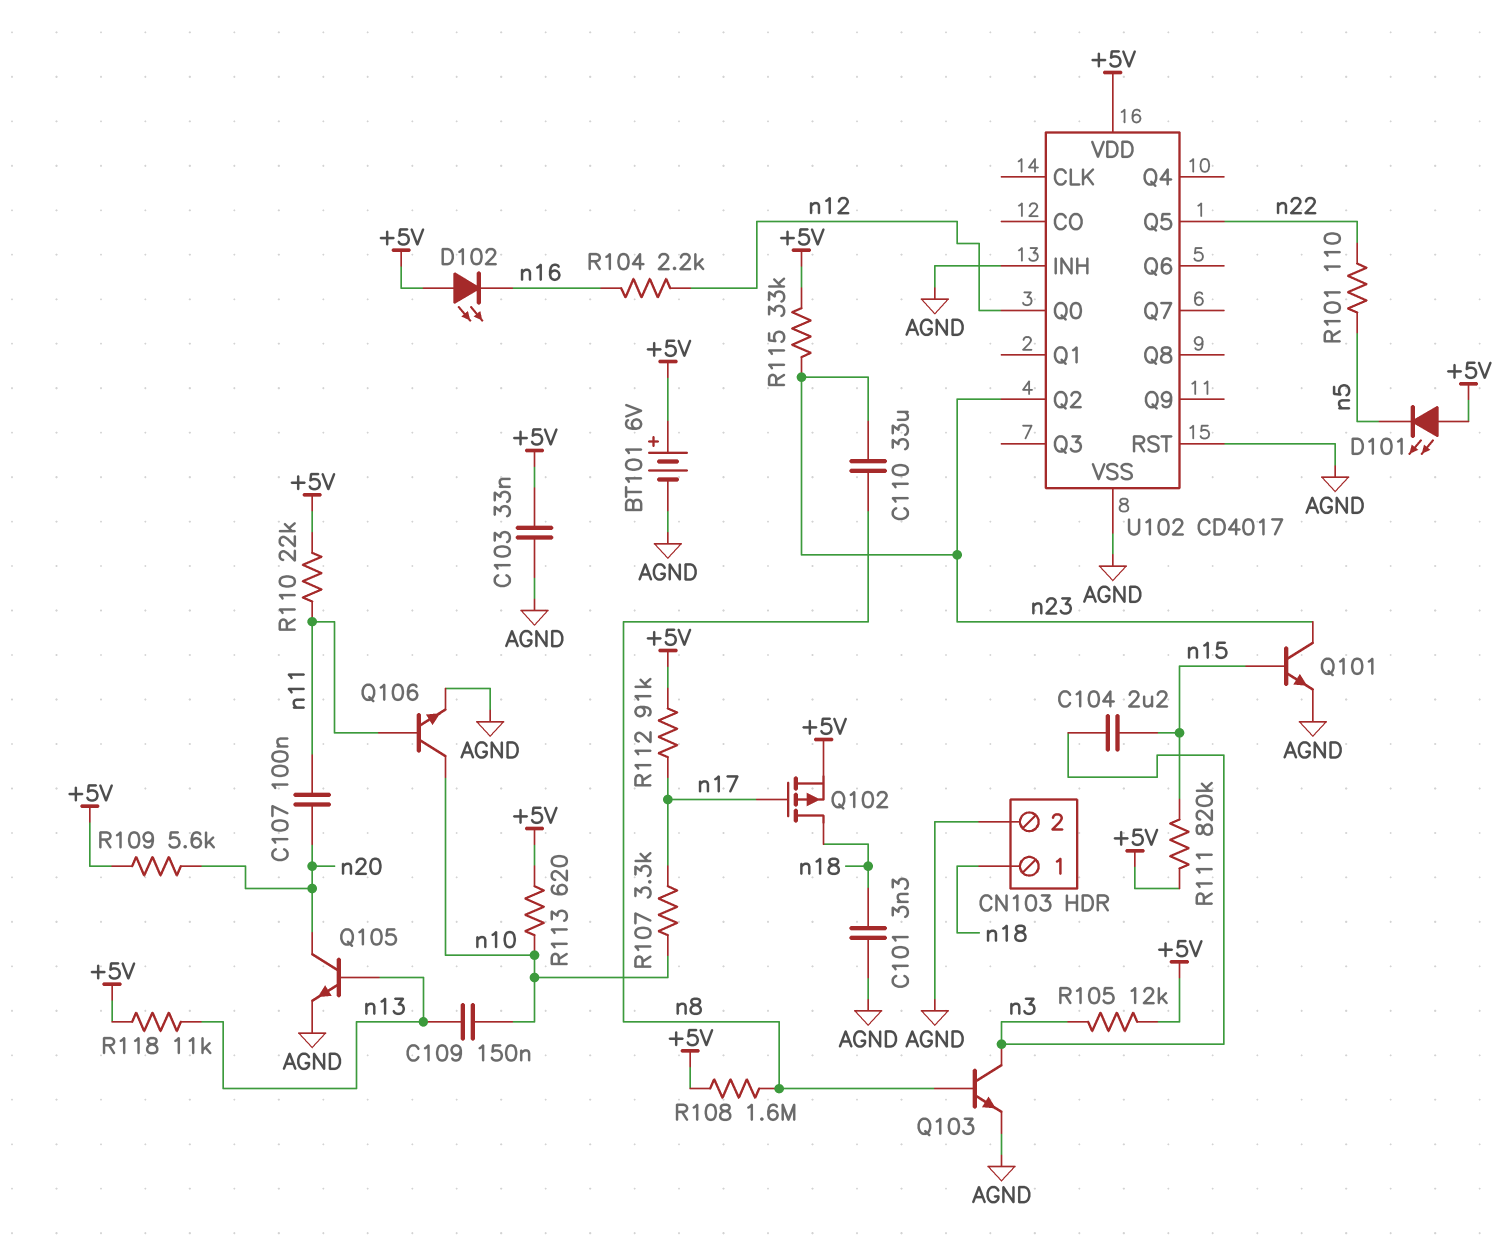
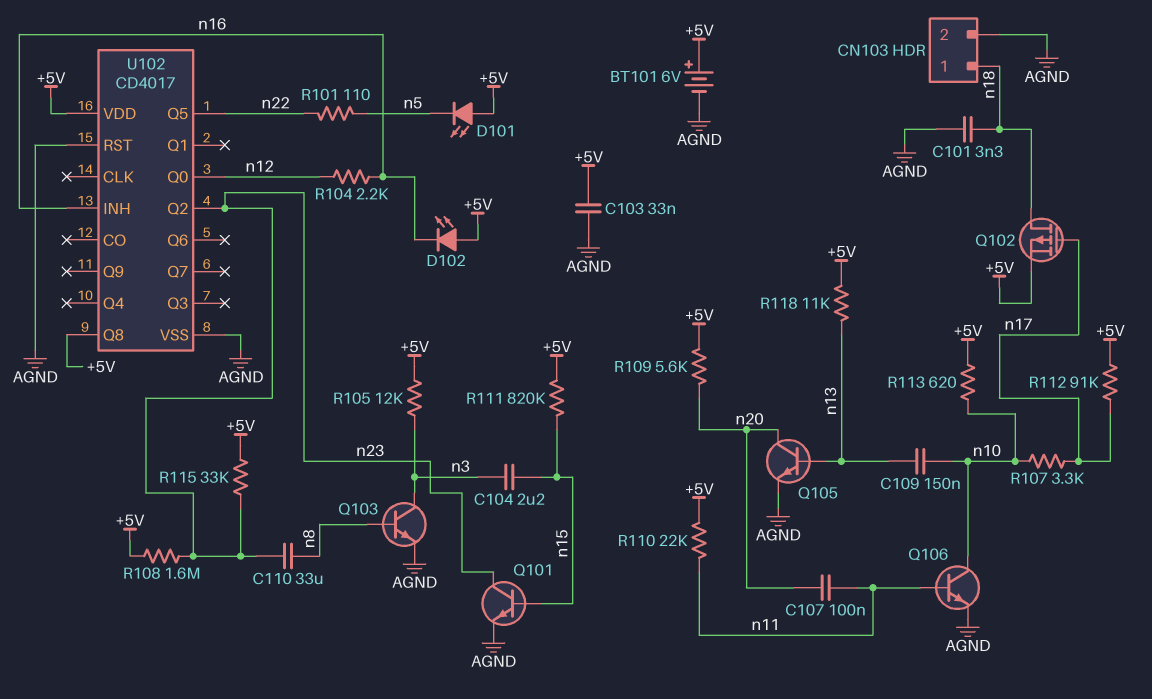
R108: 1.6M (+5V, n8) -> 1.6M (+5V, n23)
U102 pin INH: AGND -> n16
U102 pin Q8: none -> +5V

